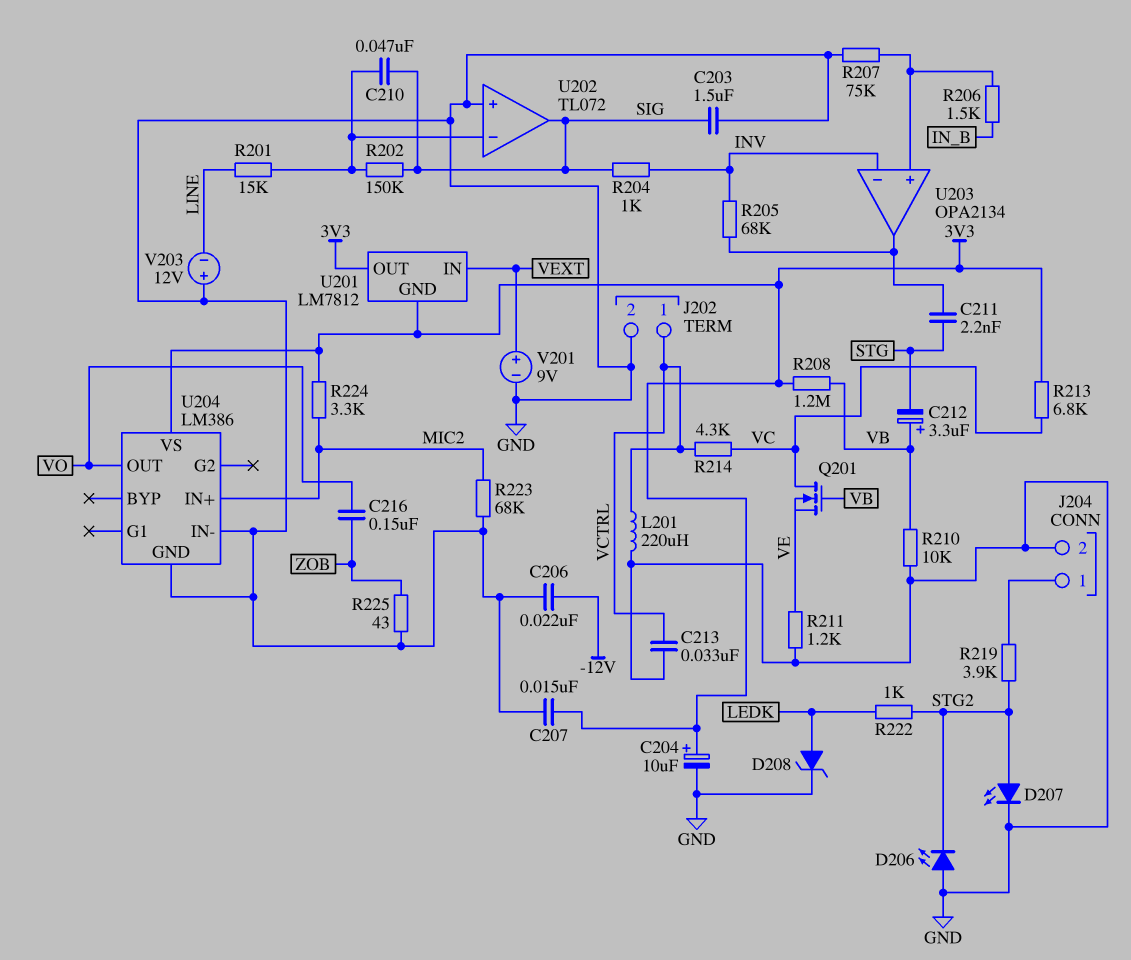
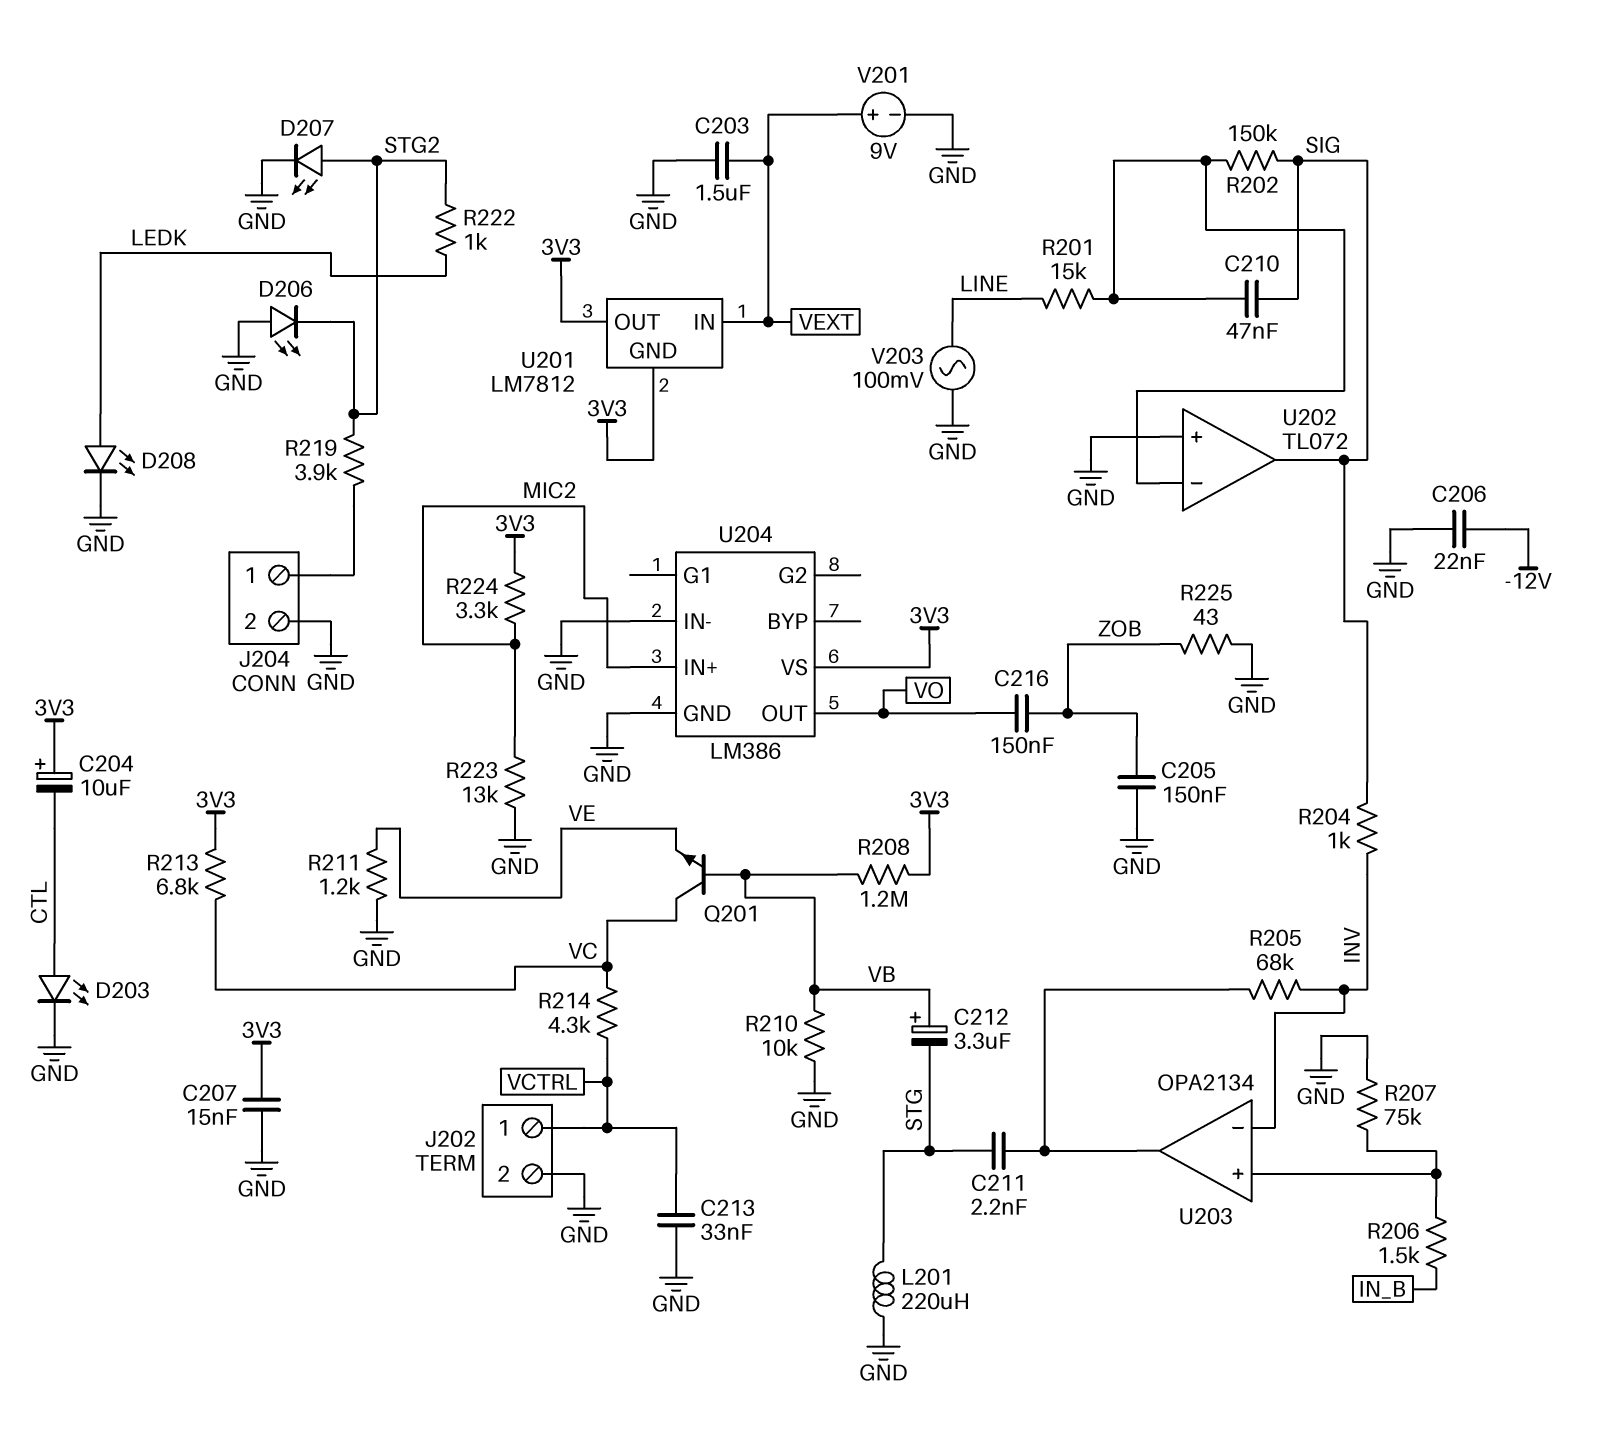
C203: 1.5uF (GND, SIG) -> 1.5uF (GND, VEXT)
C204: 10uF (plus 3V3, minus GND) -> 10uF (plus 3V3, minus CTL)
C205: none -> 150nF (GND, ZOB)
D203: none -> LED (A CTL, K GND)
D208: zener (A LEDK, K GND) -> LED (A LEDK, K GND)
L201: 220uH (GND, VCTRL) -> 220uH (GND, STG)
Q201: NMOS (G VB, D VC, S VE) -> NPN (B VB, C VC, E VE)
R223: 68k (GND, MIC2) -> 13k (GND, MIC2)
V203: 12V (plus GND, minus LINE) -> AC 100mV (GND, LINE)

